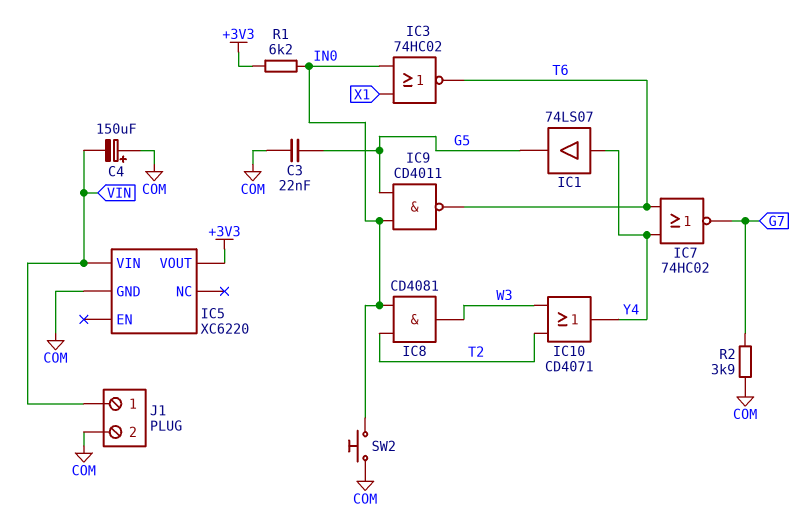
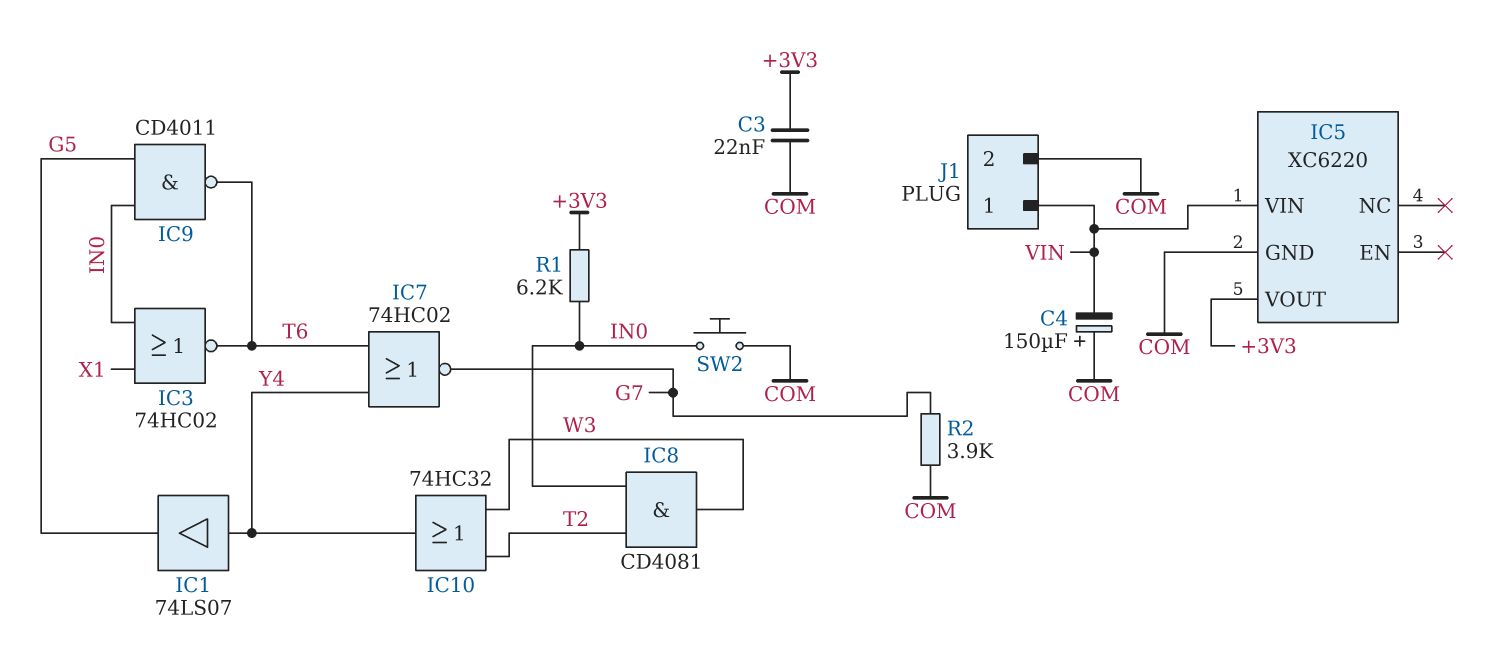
C3: 22nF (COM, G5) -> 22nF (+3V3, COM)
IC10: OR CD4071 (in T2, in W3, out Y4) -> OR 74HC32 (in T2, in W3, out Y4)

